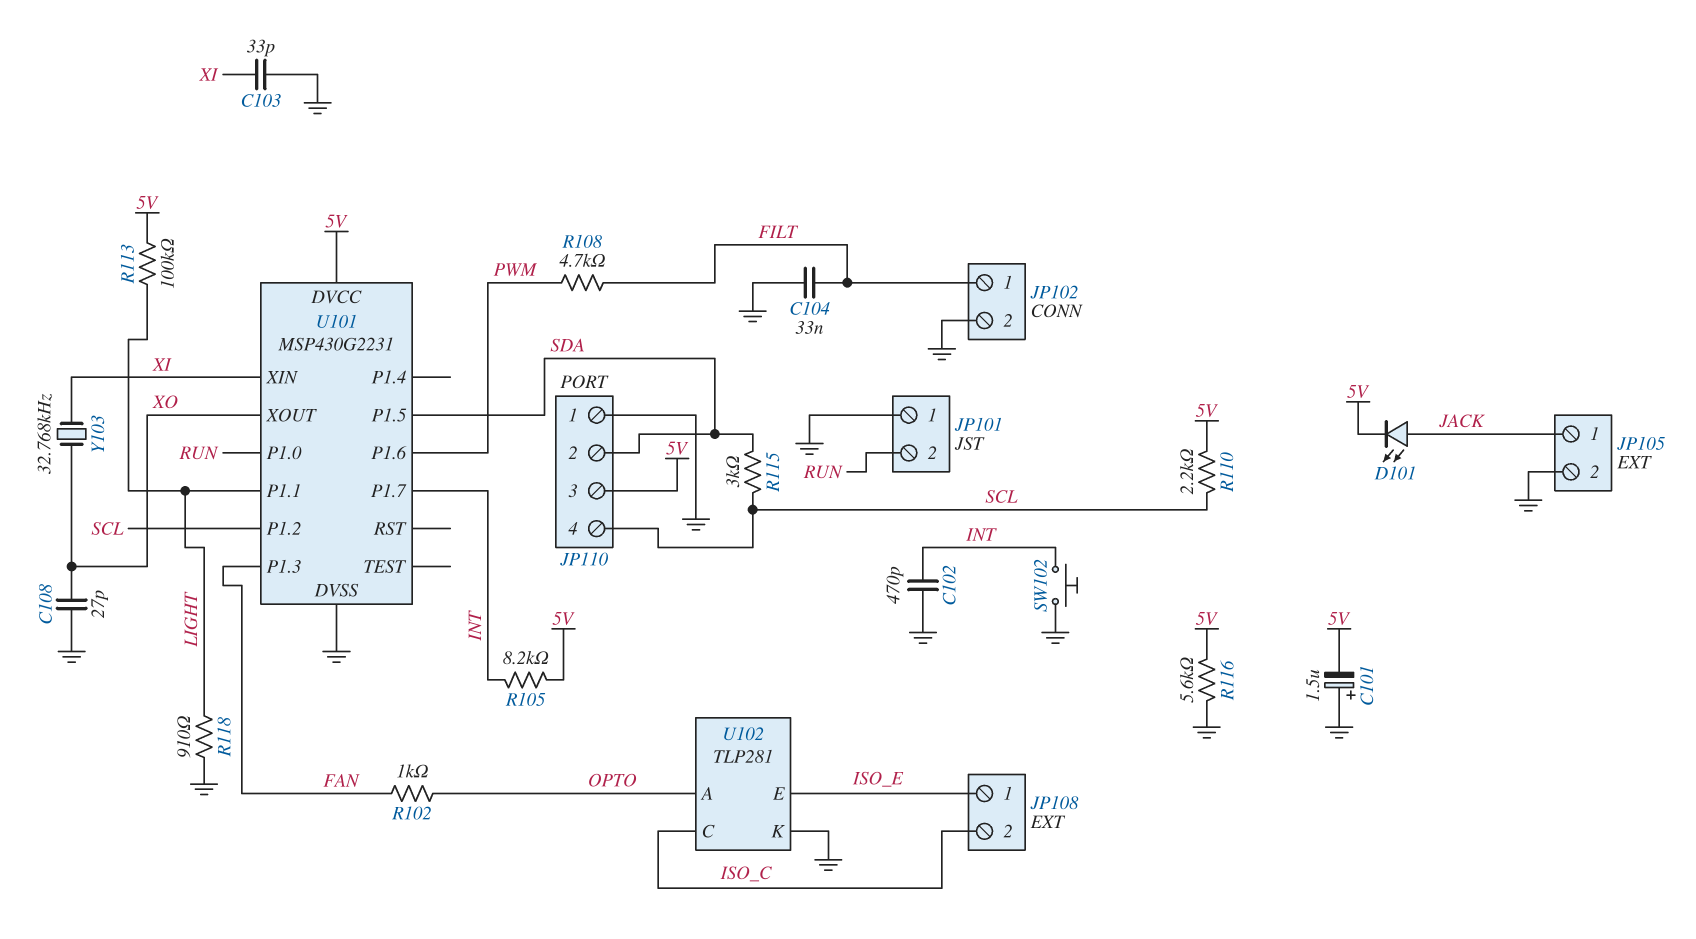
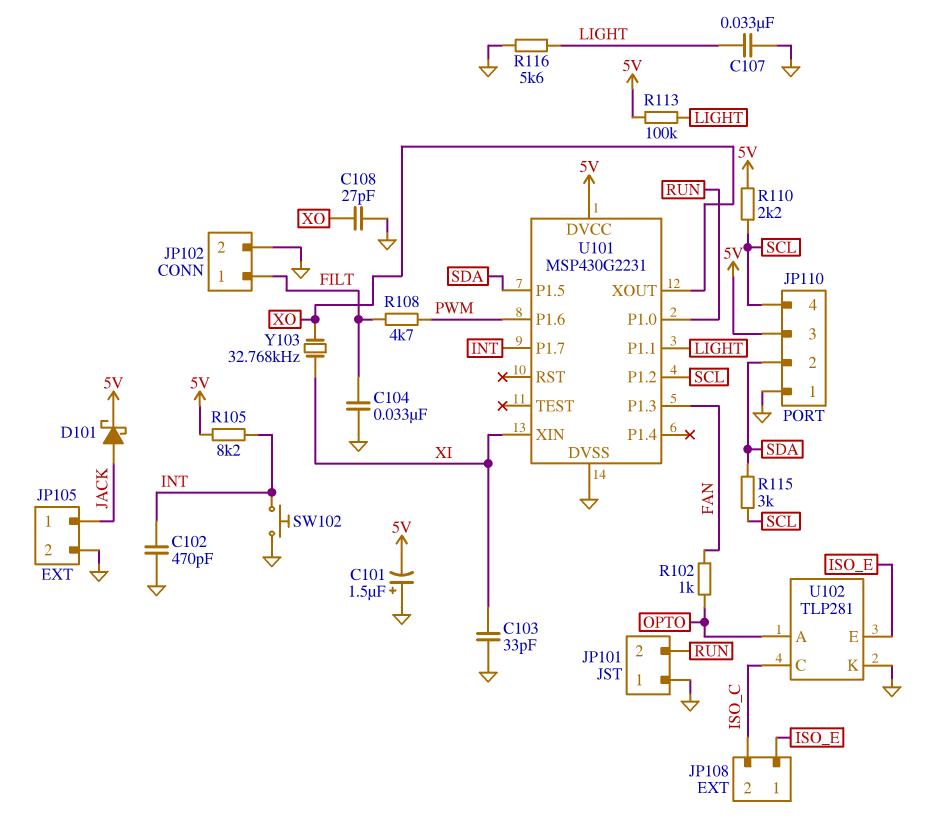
C107: none -> 33nF (GND, LIGHT)
D101: LED (A JACK, K 5V) -> schottky (A JACK, K 5V)
R116: 5.6k (5V, GND) -> 5.6k (GND, LIGHT)
R118: 910 (GND, LIGHT) -> none

